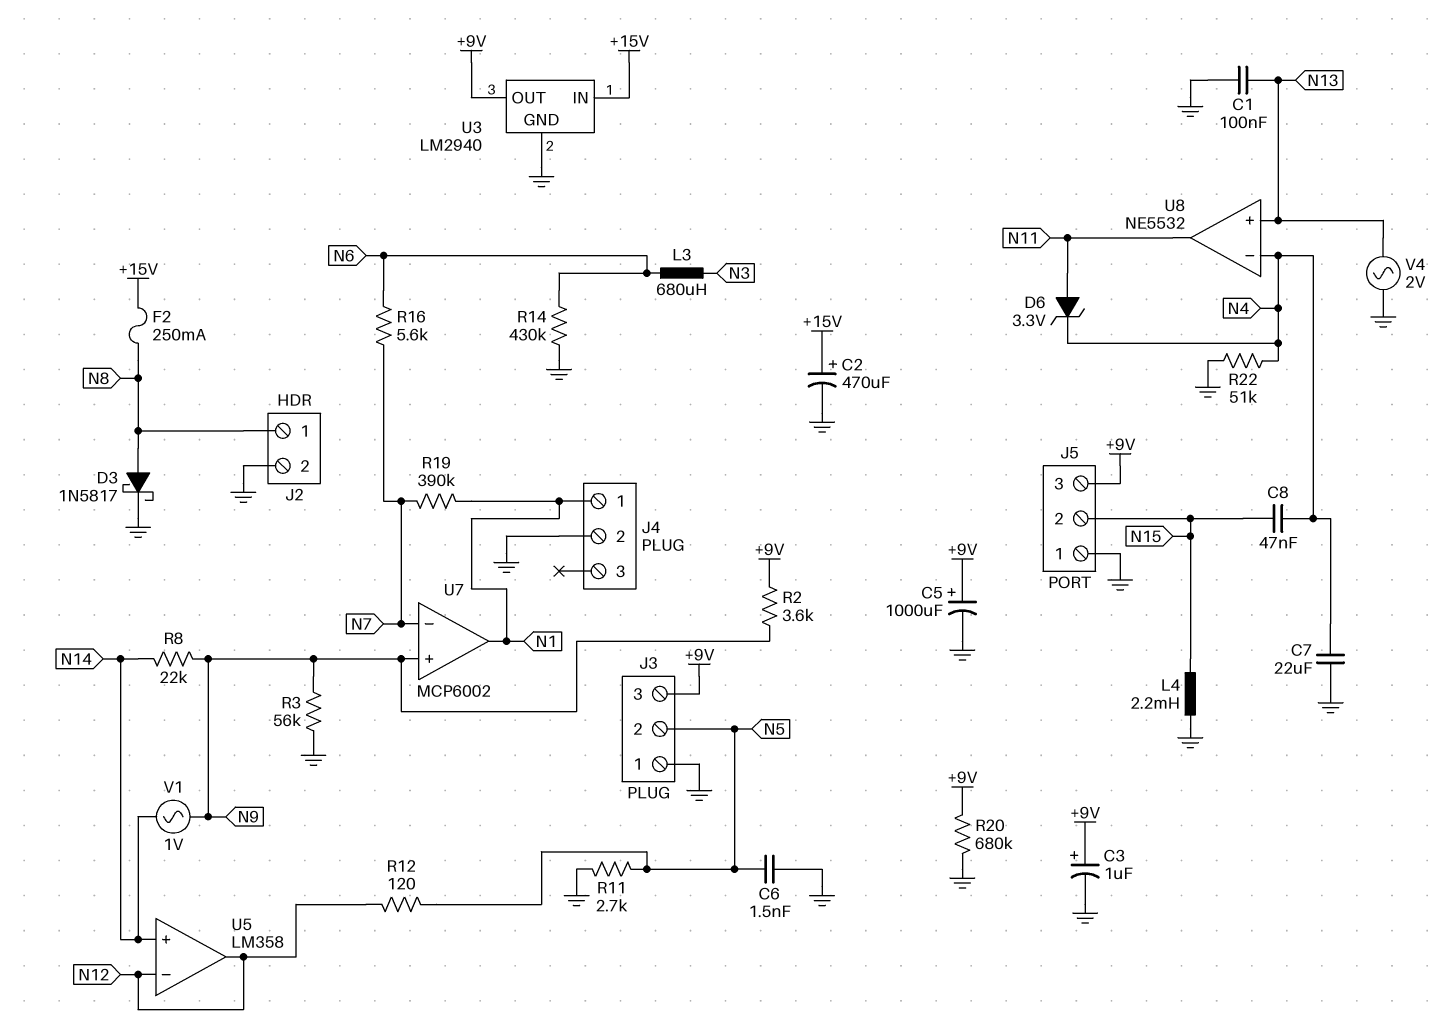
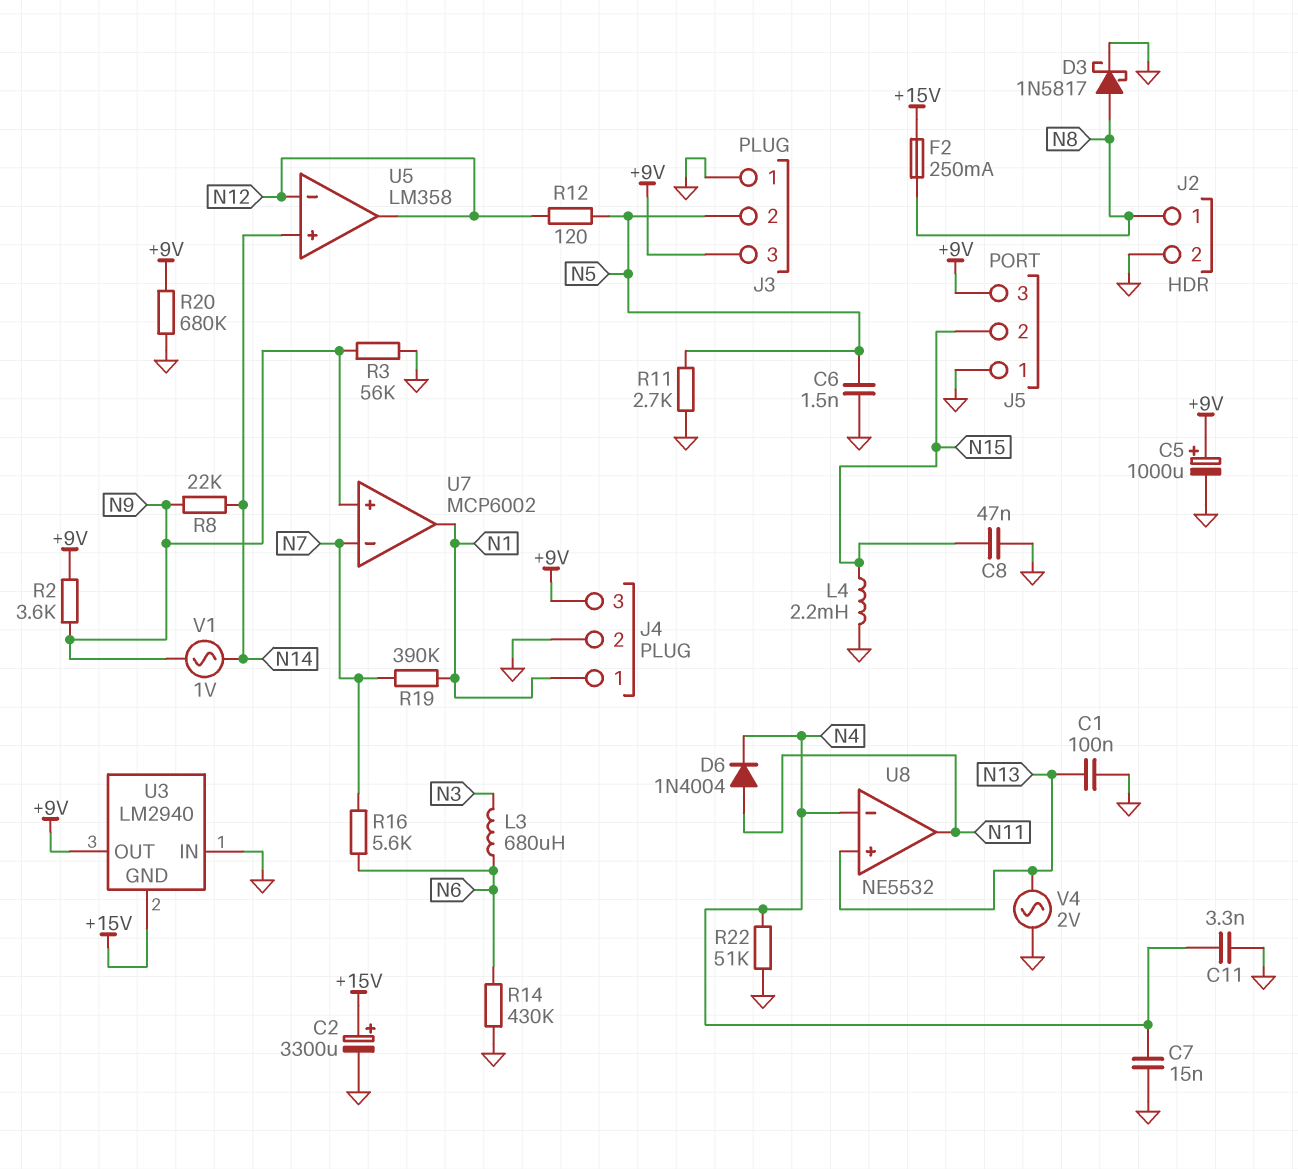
C2: 470uF (plus +15V, minus GND) -> 3300uF (plus +15V, minus GND)
C3: 1uF (plus +9V, minus GND) -> none
C7: 22uF (GND, N4) -> 15nF (GND, N4)
C8: 47nF (N4, N15) -> 47nF (GND, N15)
C11: none -> 3.3nF (GND, N4)
D6: zener 3.3V (A N11, K N4) -> diode 1N4004 (A N11, K N4)
J4 pin 3: none -> +9V
U3 pin GND: GND -> +15V
U3 pin IN: +15V -> GND

